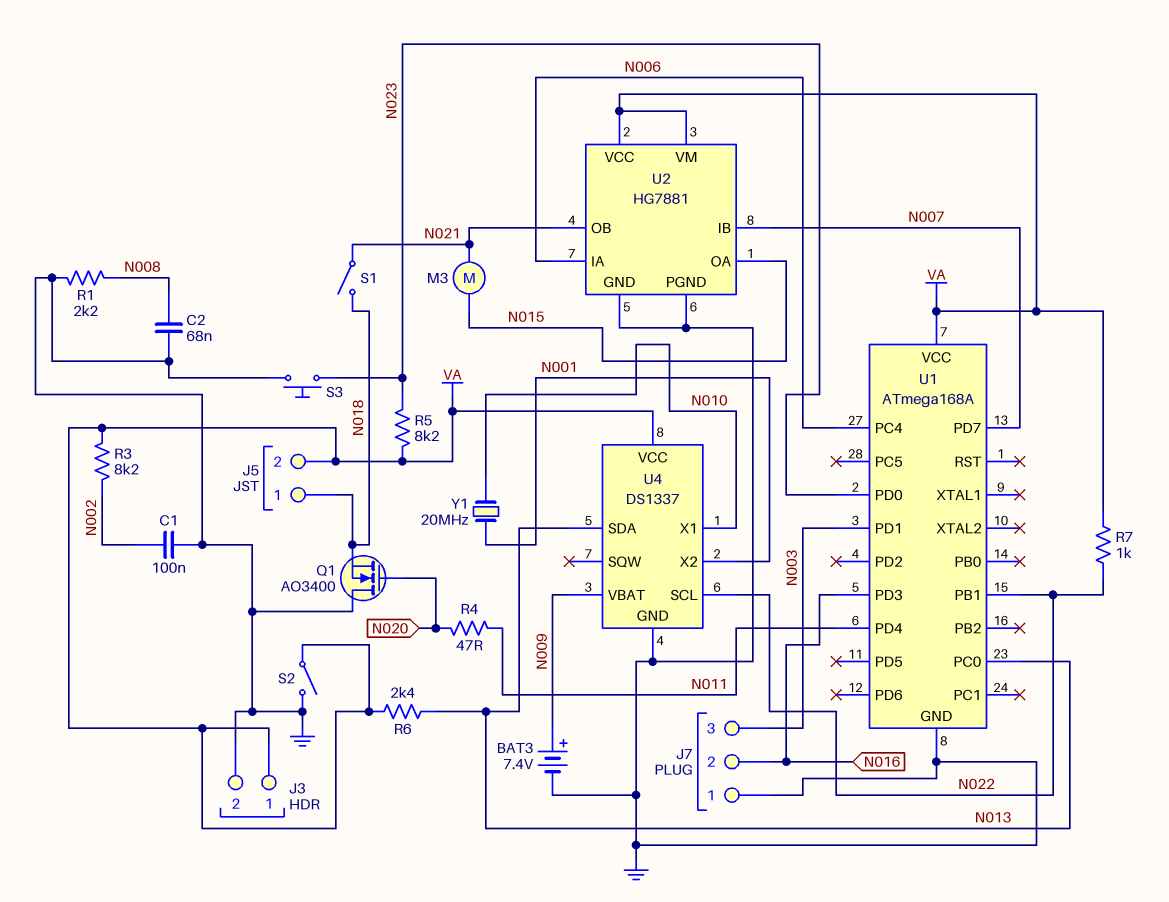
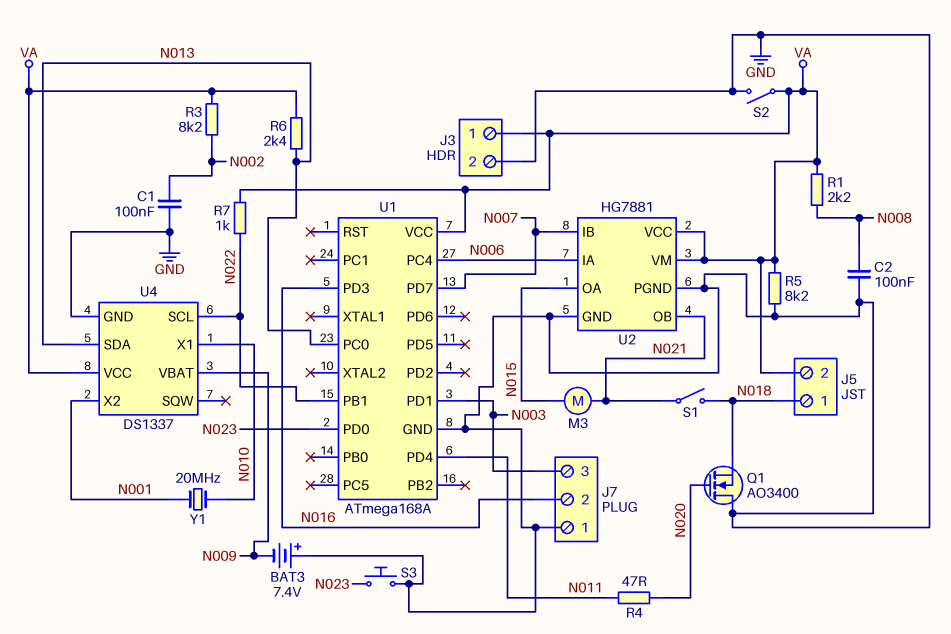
BAT3: 7.4V (plus N009, minus GND) -> 7.4V (plus GND, minus N009)
C2: 68nF (GND, N008) -> 100nF (GND, N008)
R1: 2.2k (GND, N008) -> 2.2k (N008, VA)
R5: 8.2k (N023, VA) -> 8.2k (GND, VA)

